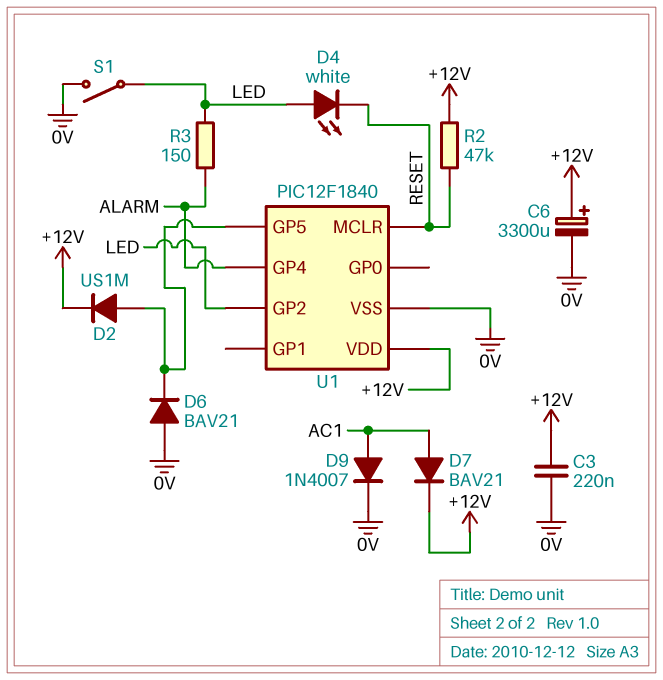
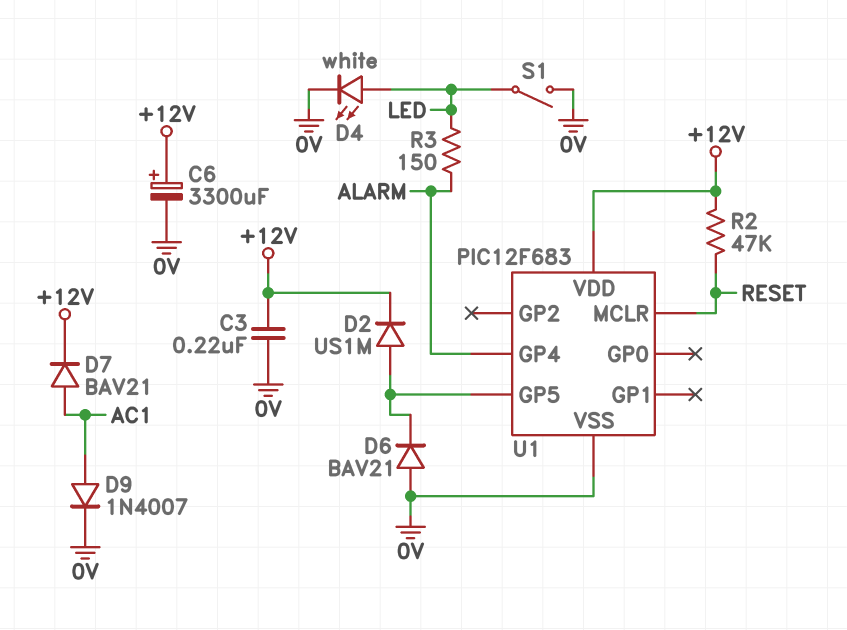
D4: LED white (A LED, K RESET) -> LED white (A LED, K 0V)
U1: PIC12F1840 -> PIC12F683
U1 pin GP2: LED -> none

